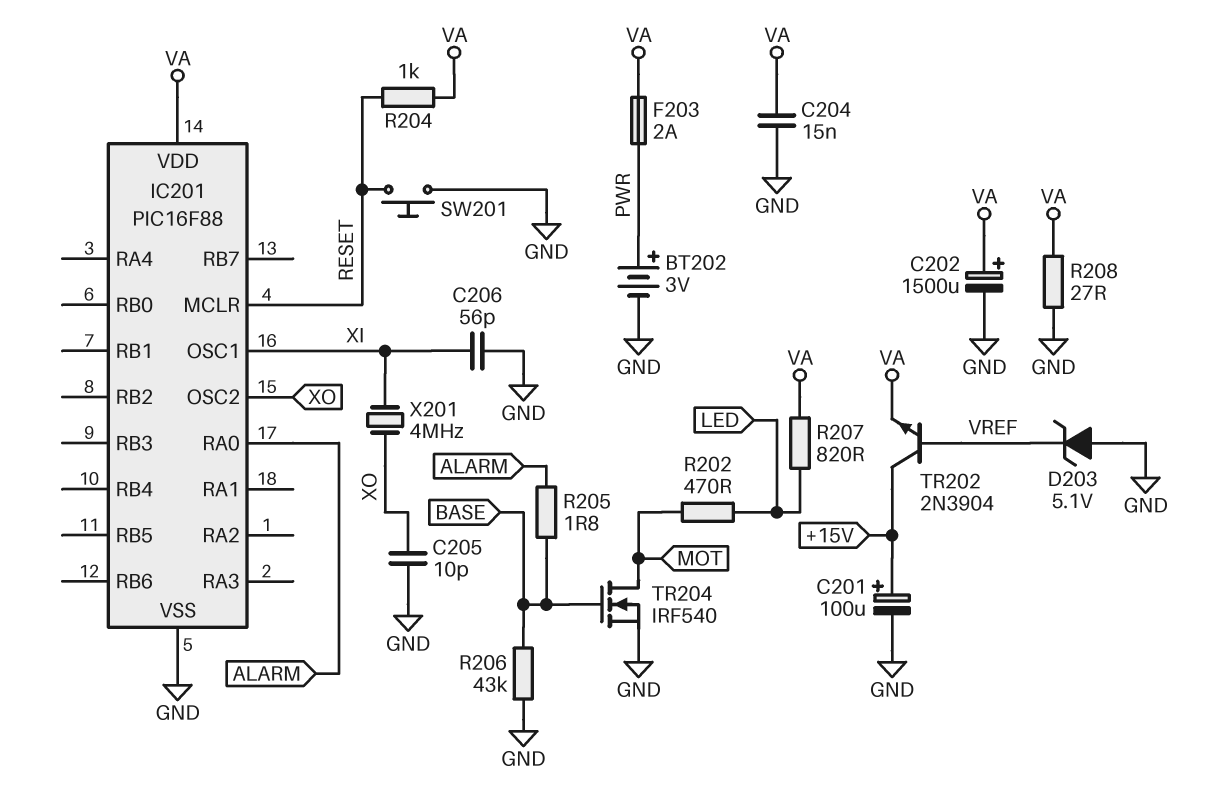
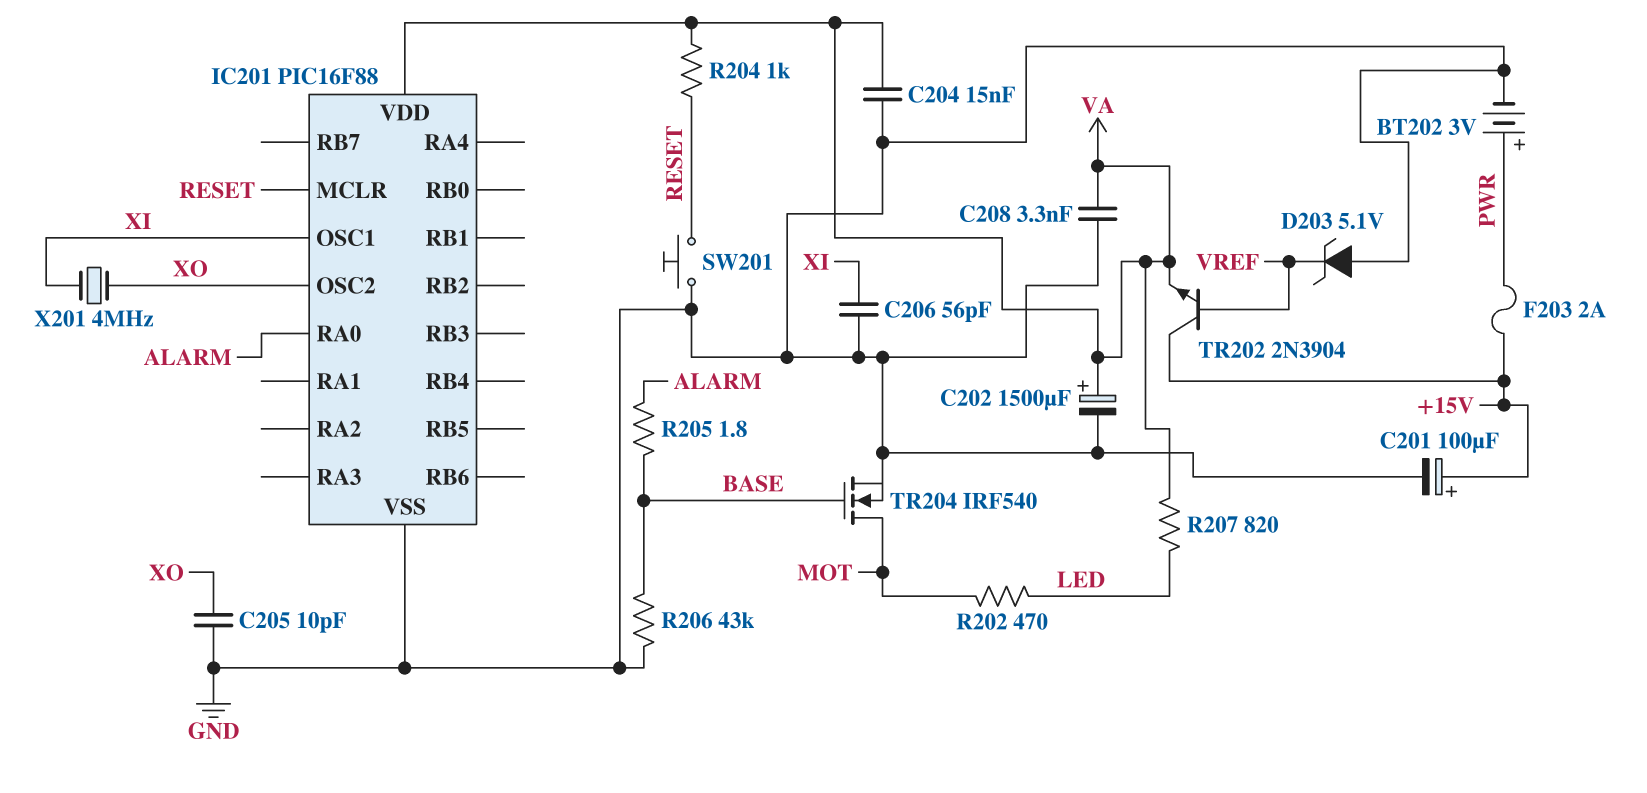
C208: none -> 3.3nF (GND, VA)
F203: 2A (PWR, VA) -> 2A (+15V, PWR)
R208: 27 (GND, VA) -> none

